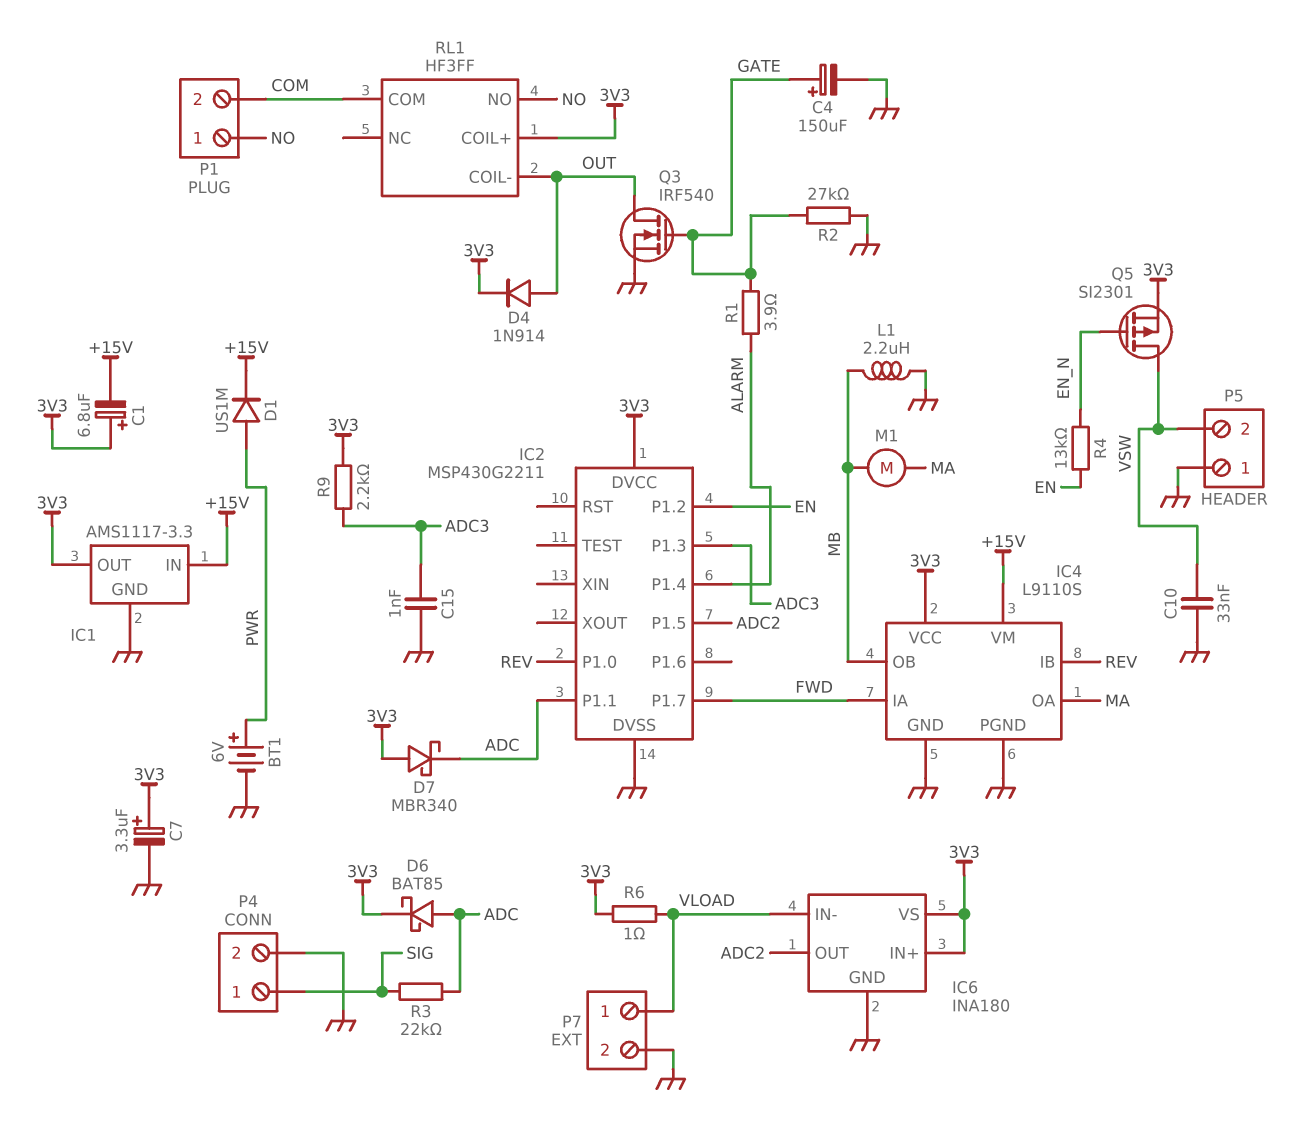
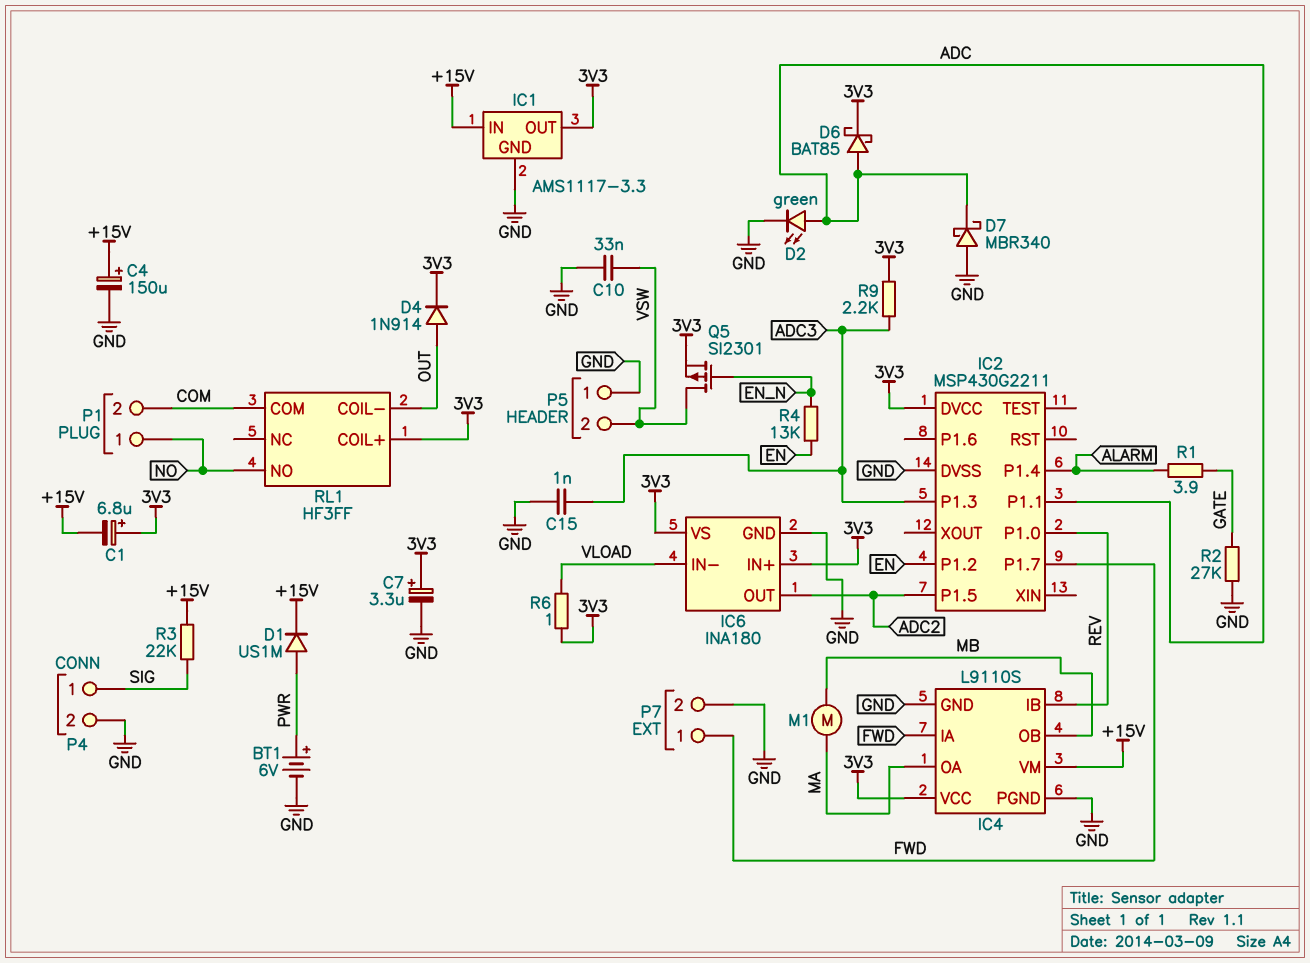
C4: 150uF (plus GATE, minus GND) -> 150uF (plus +15V, minus GND)
D2: none -> LED green (A ADC, K GND)
D7: schottky MBR340 (A 3V3, K ADC) -> schottky MBR340 (A GND, K ADC)
L1: 2.2uH (GND, MB) -> none
P7 pin 1: VLOAD -> FWD
Q3: NMOS IRF540 (G GATE, D OUT, S GND) -> none
R3: 22k (ADC, SIG) -> 22k (+15V, SIG)

